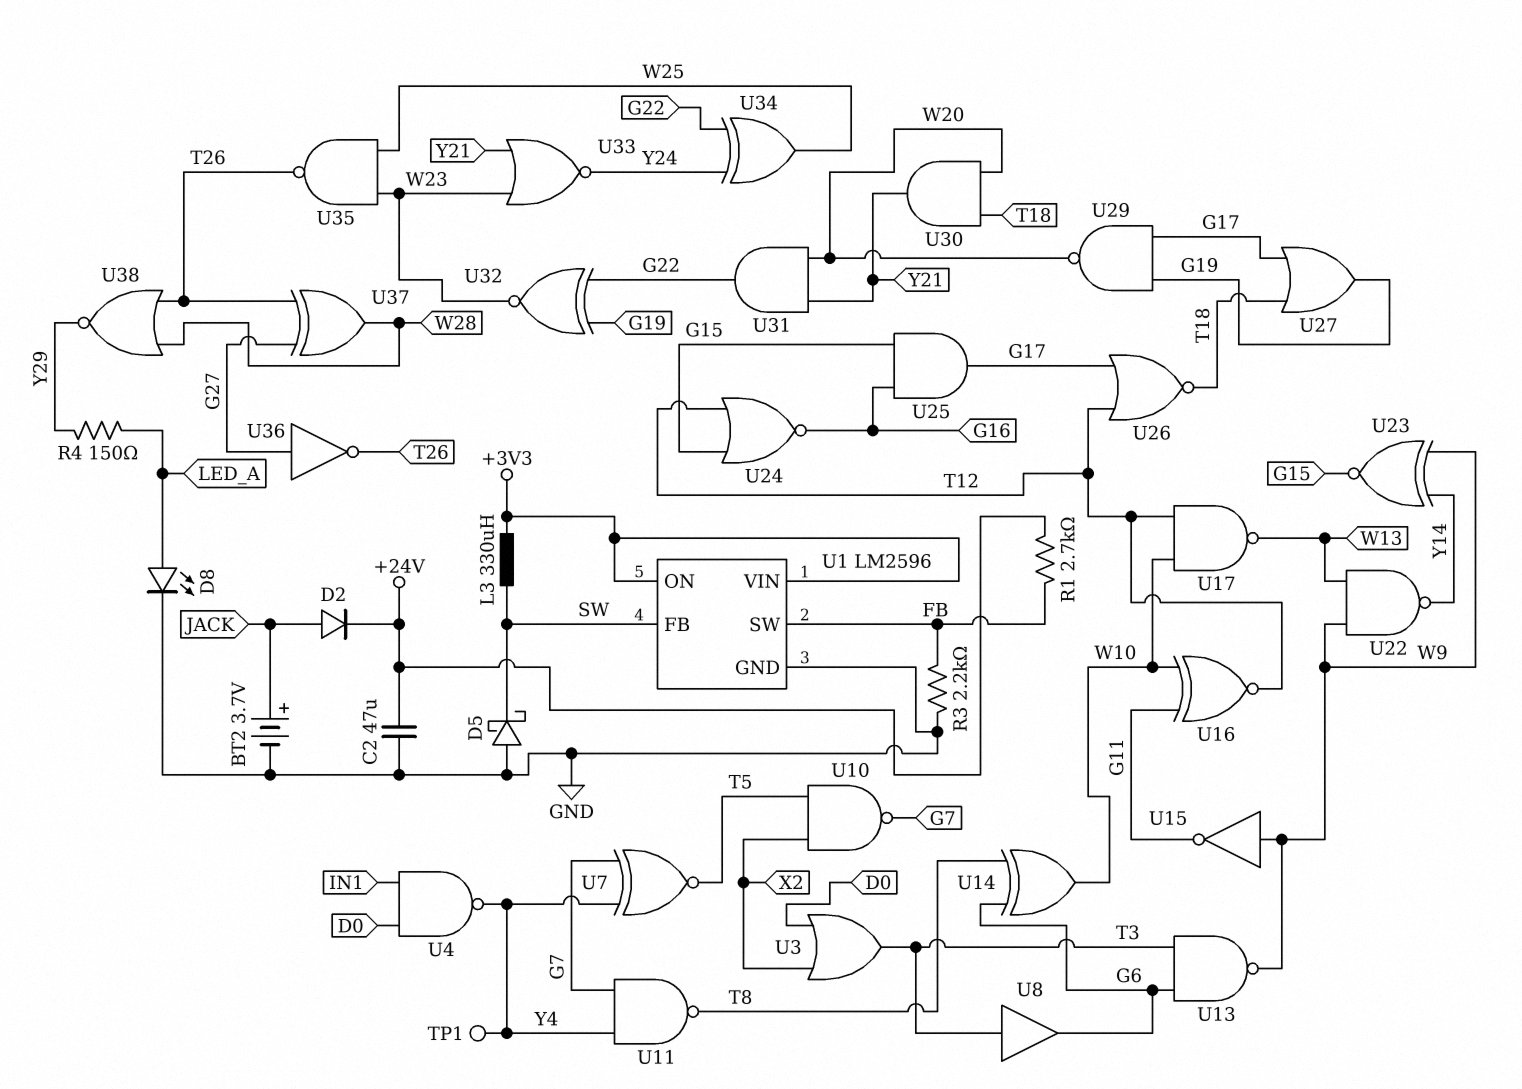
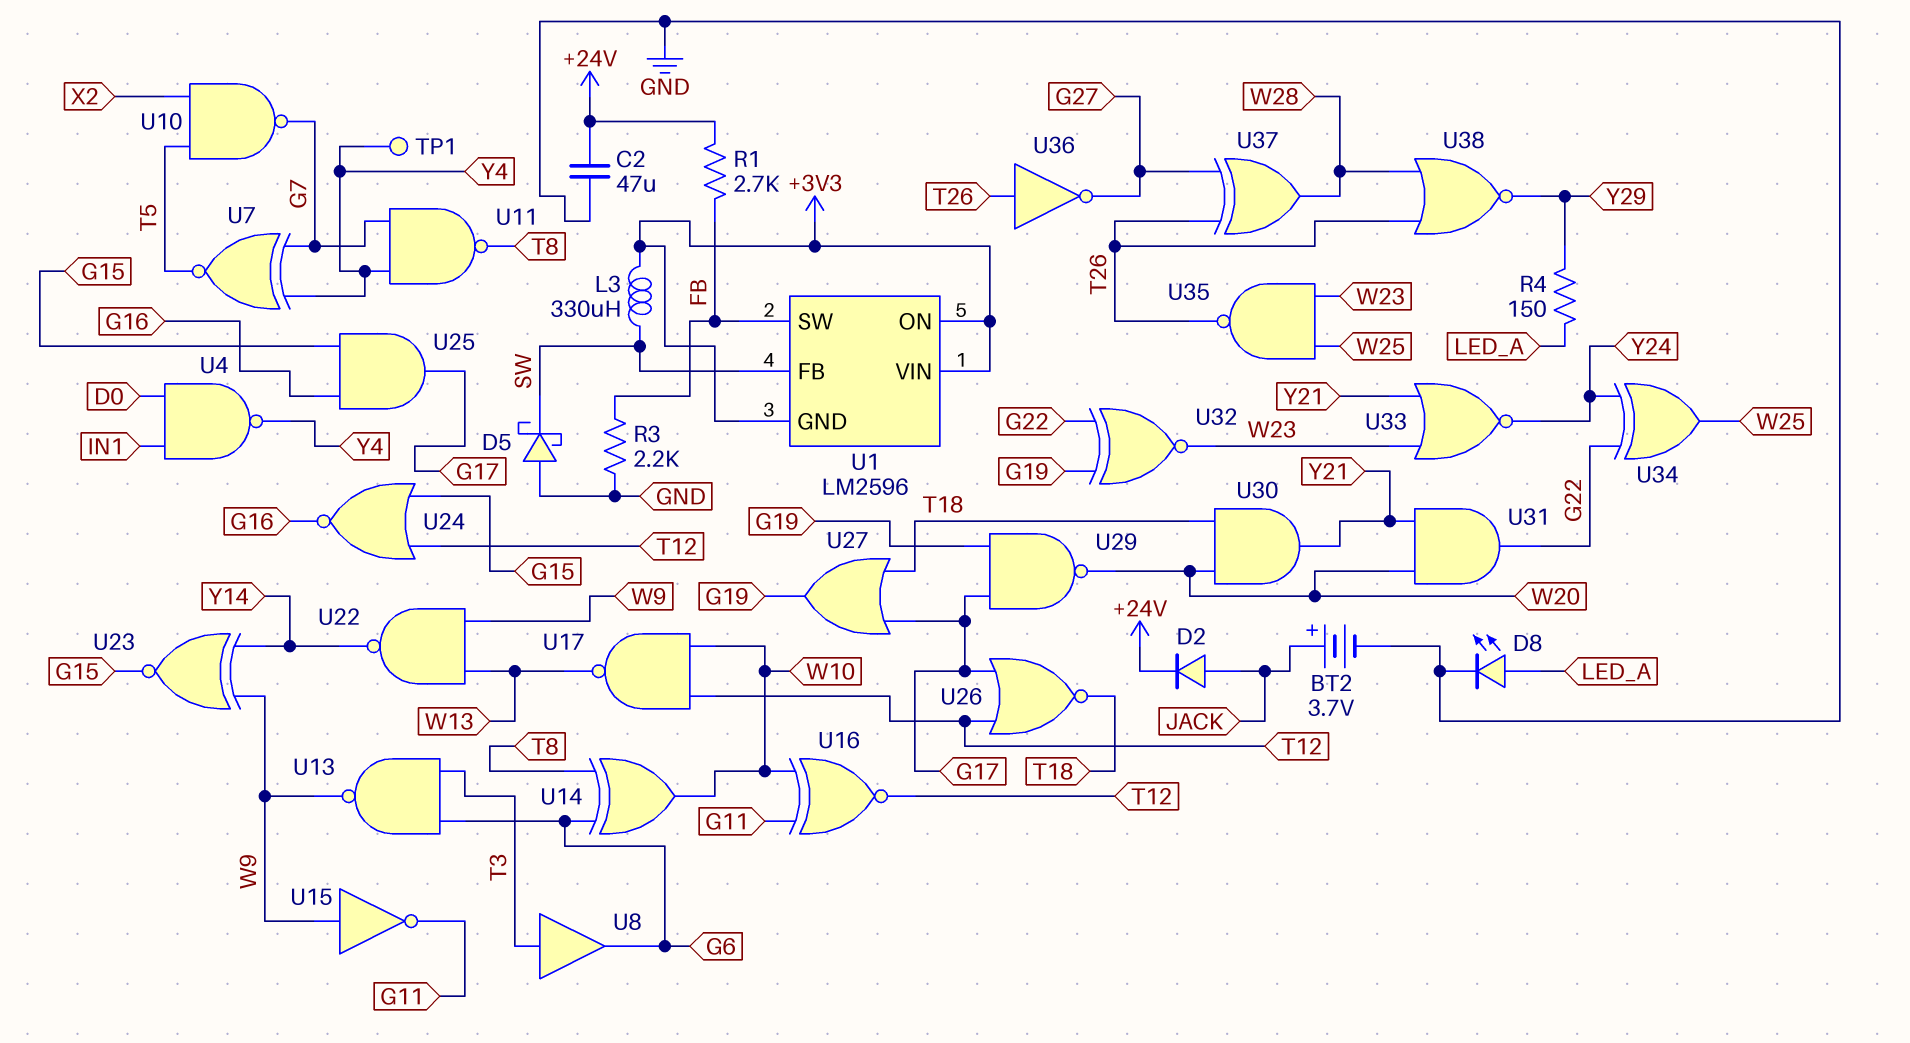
U1 pin GND: GND -> +3V3
U3: OR (in D0, in X2, out T3) -> none
U36: NOT (in G27, out T26) -> NOT (in T26, out G27)

